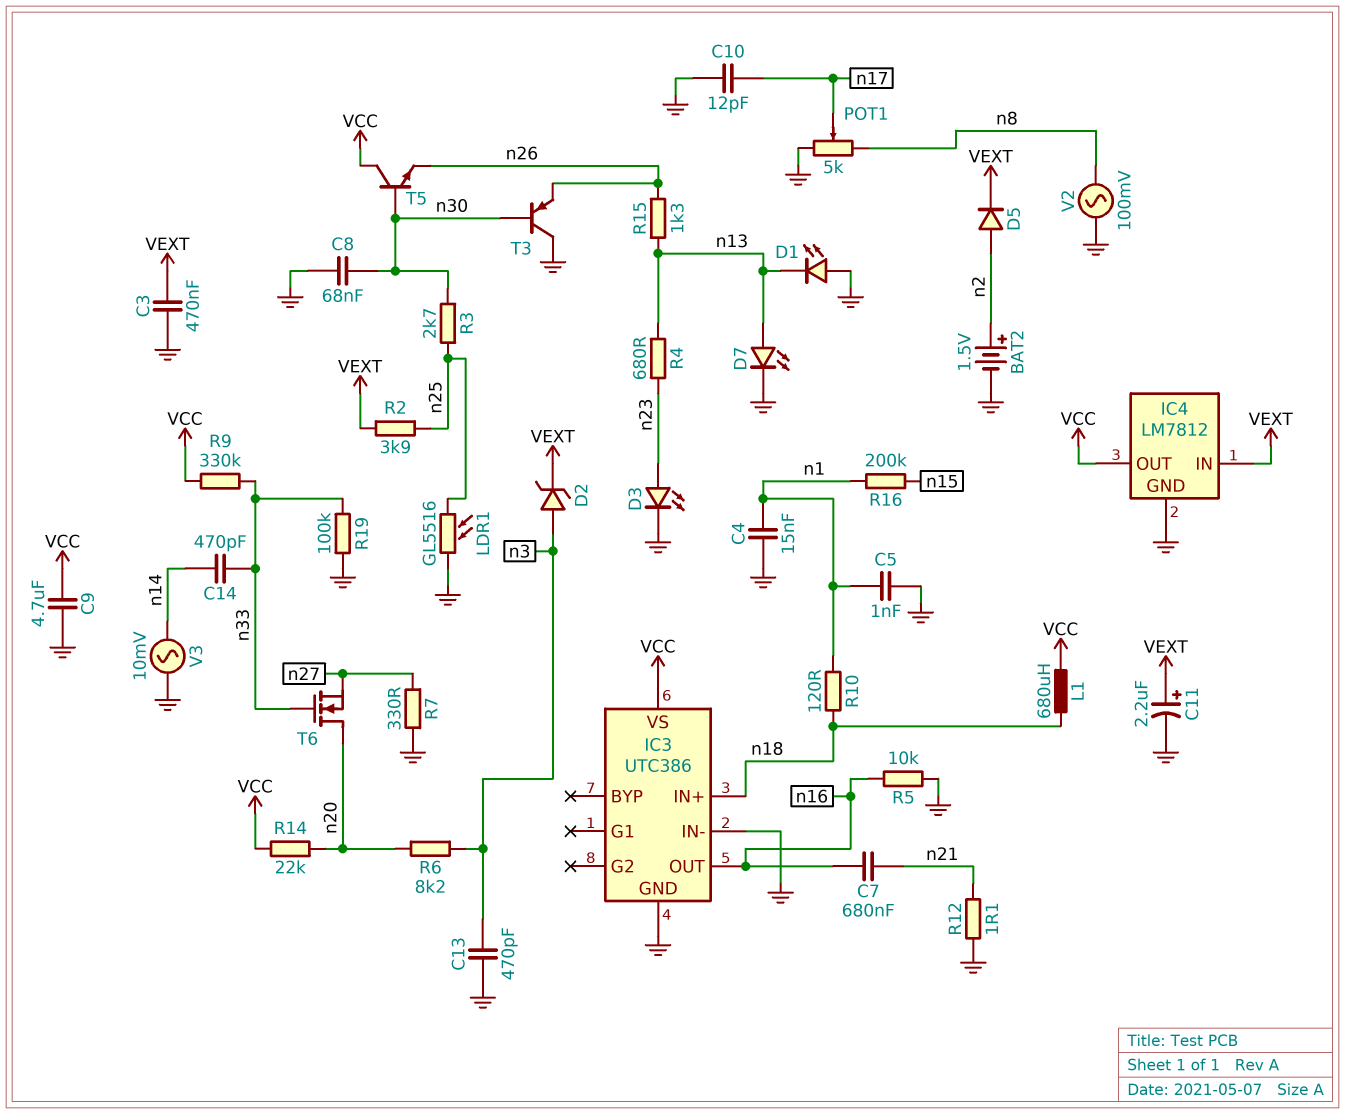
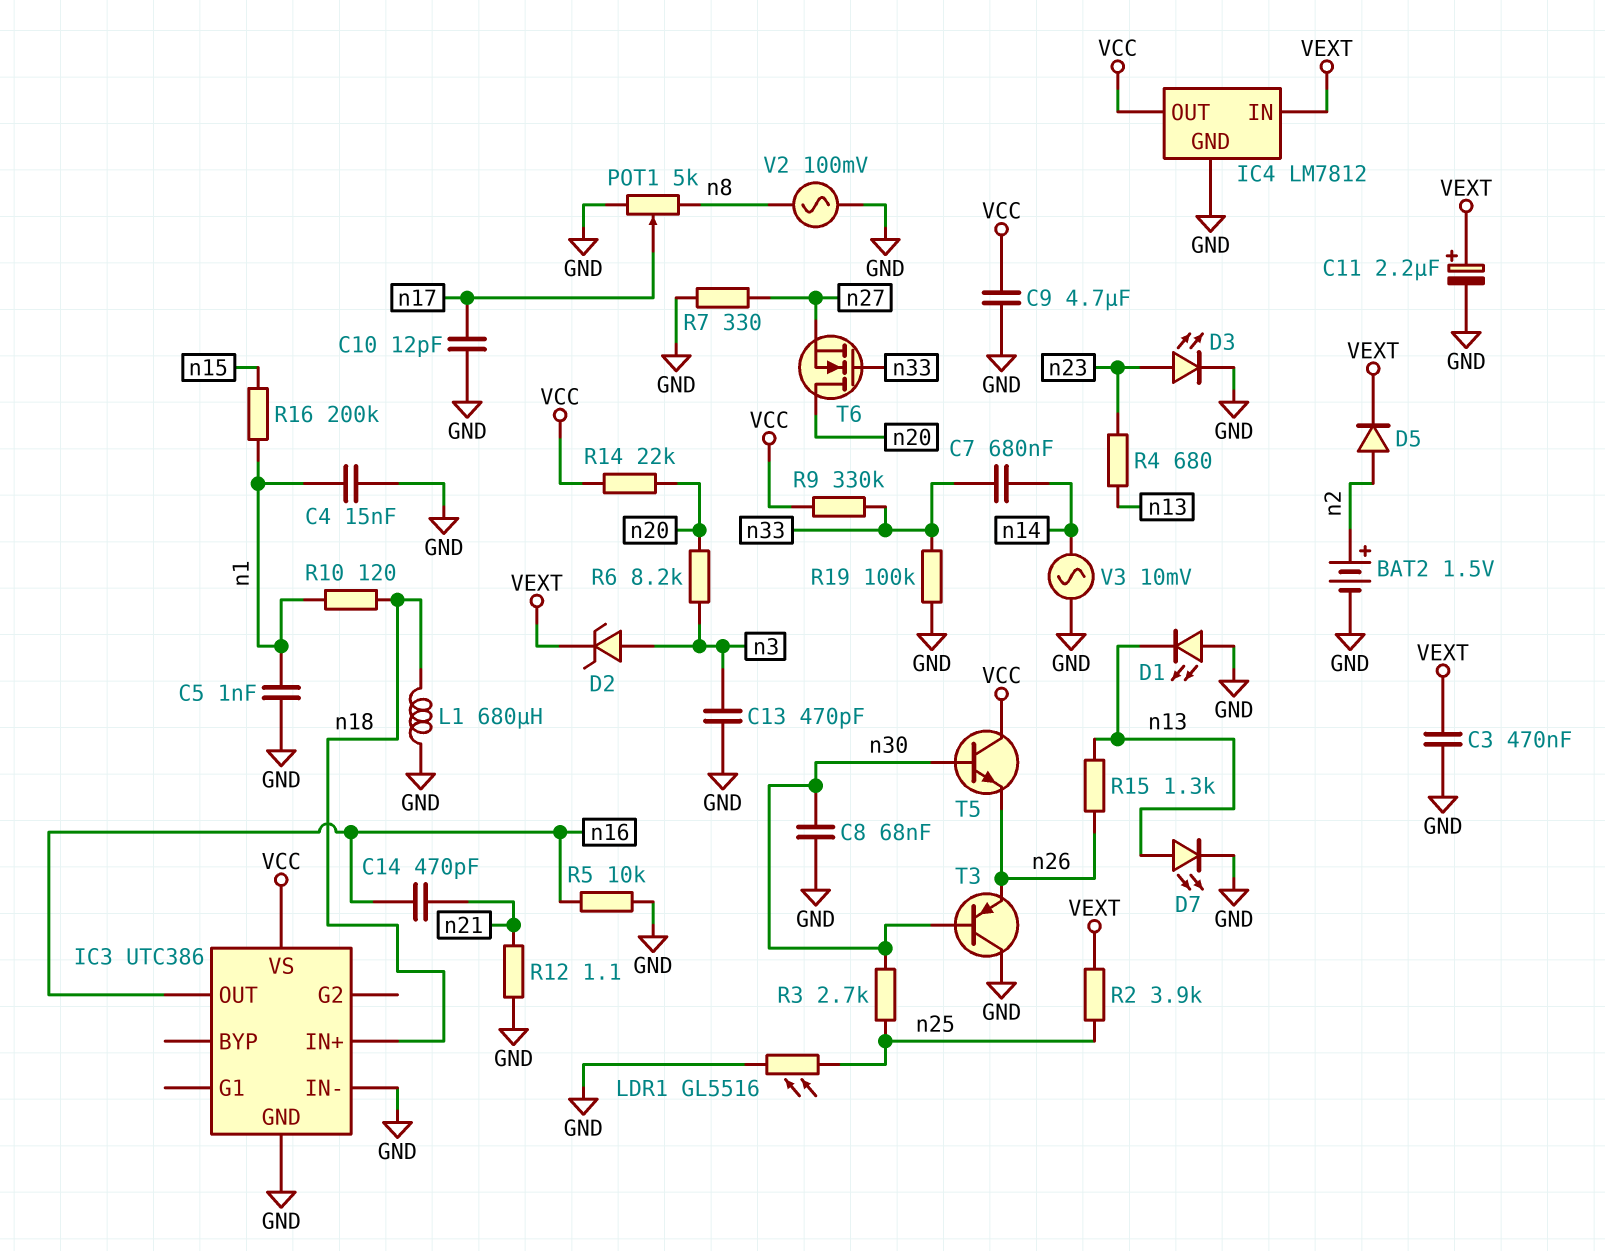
C7: 680nF (n16, n21) -> 680nF (n14, n33)
C14: 470pF (n14, n33) -> 470pF (n16, n21)
L1: 680uH (VCC, n18) -> 680uH (GND, n18)

